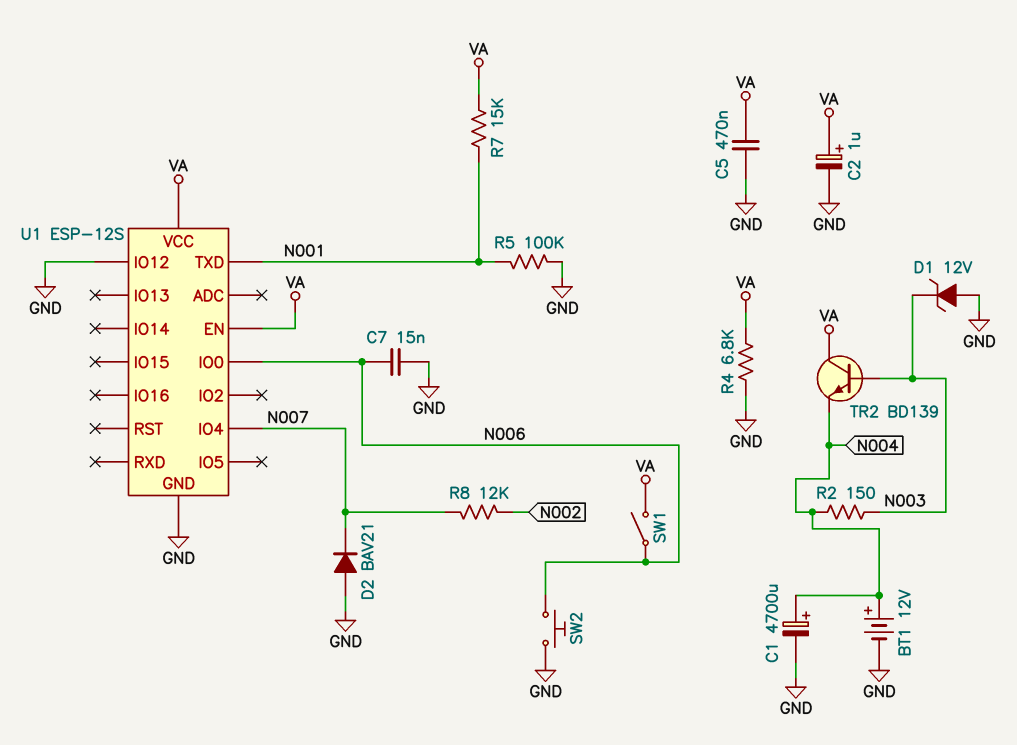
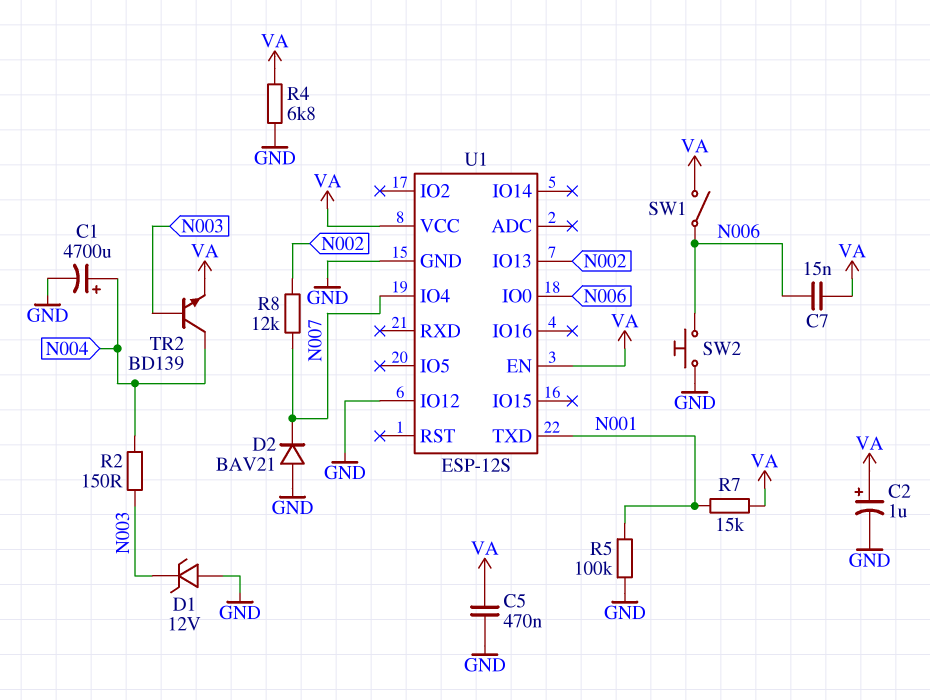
BT1: 12V (plus N004, minus GND) -> none
C7: 15nF (GND, N006) -> 15nF (N006, VA)
TR2: NPN BD139 (B N003, C VA, E N004) -> NPN BD139 (B N003, C N004, E VA)
U1 pin IO13: none -> N002

